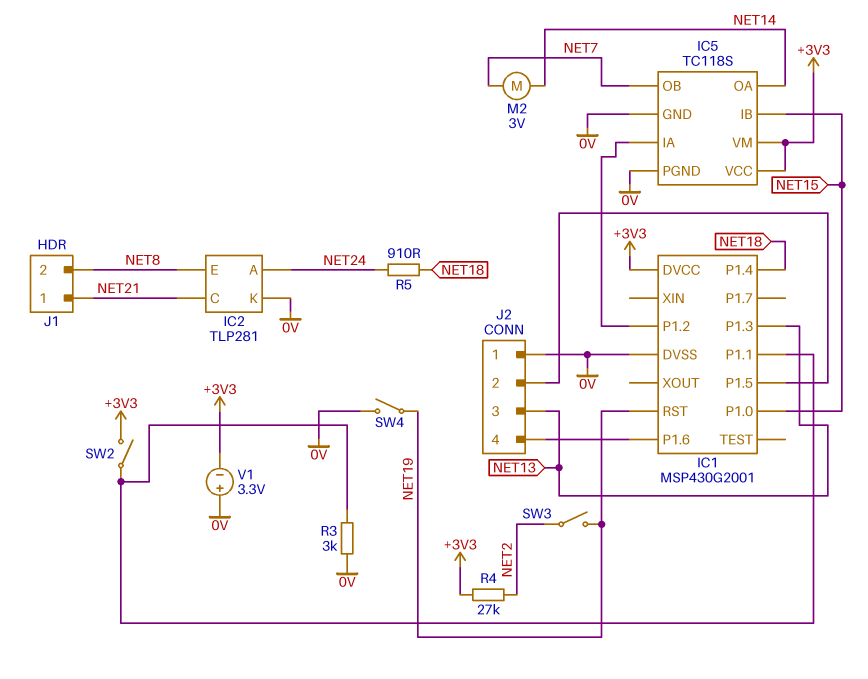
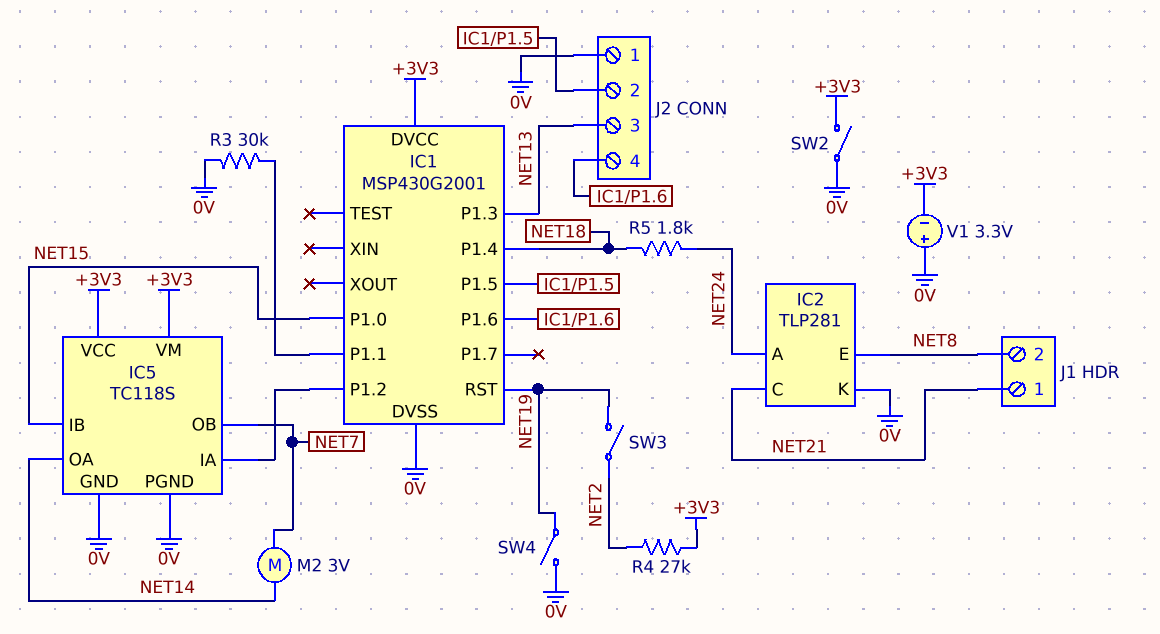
R3: 3k (0V, IC1/P1.1) -> 30k (0V, IC1/P1.1)
R5: 910 (NET18, NET24) -> 1.8k (NET18, NET24)
SW2: switch (+3V3, IC1/P1.1) -> switch (+3V3, 0V)

